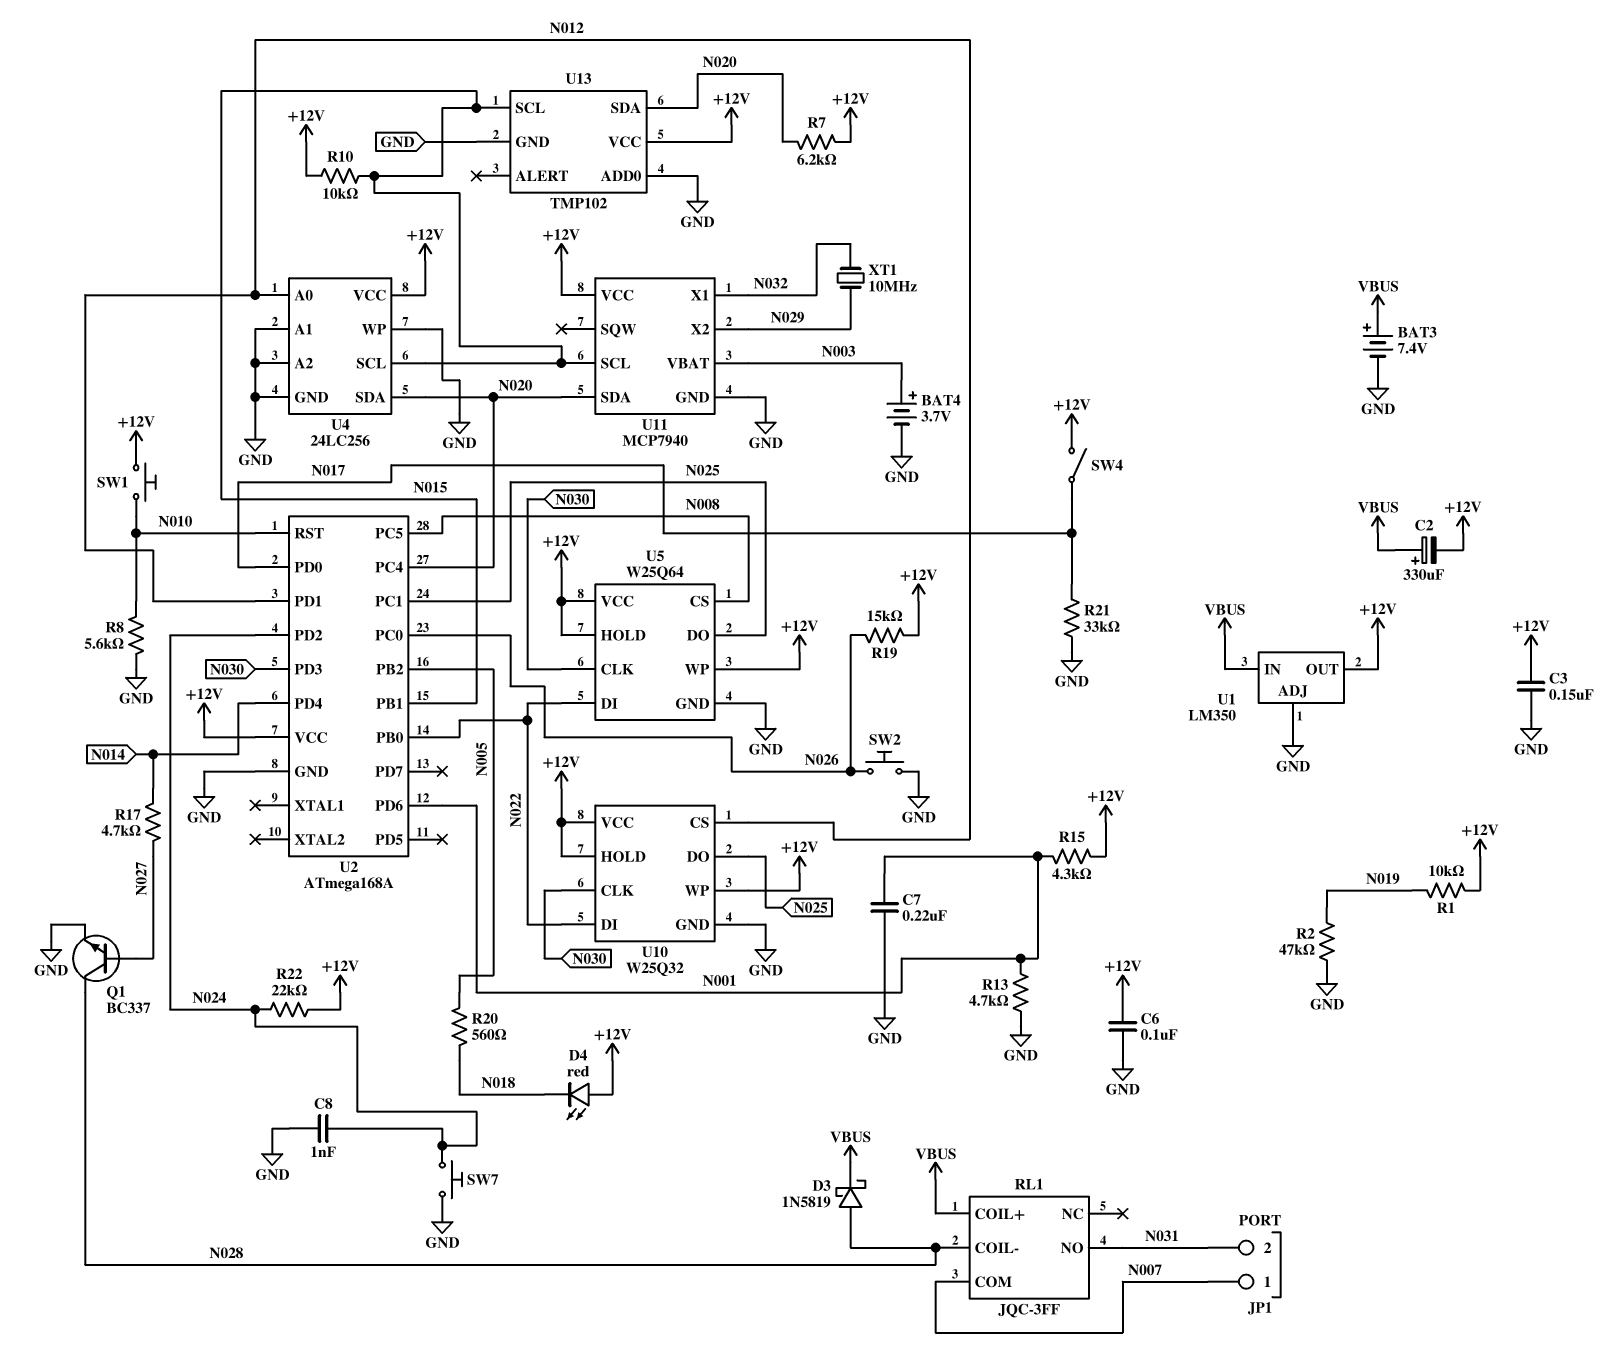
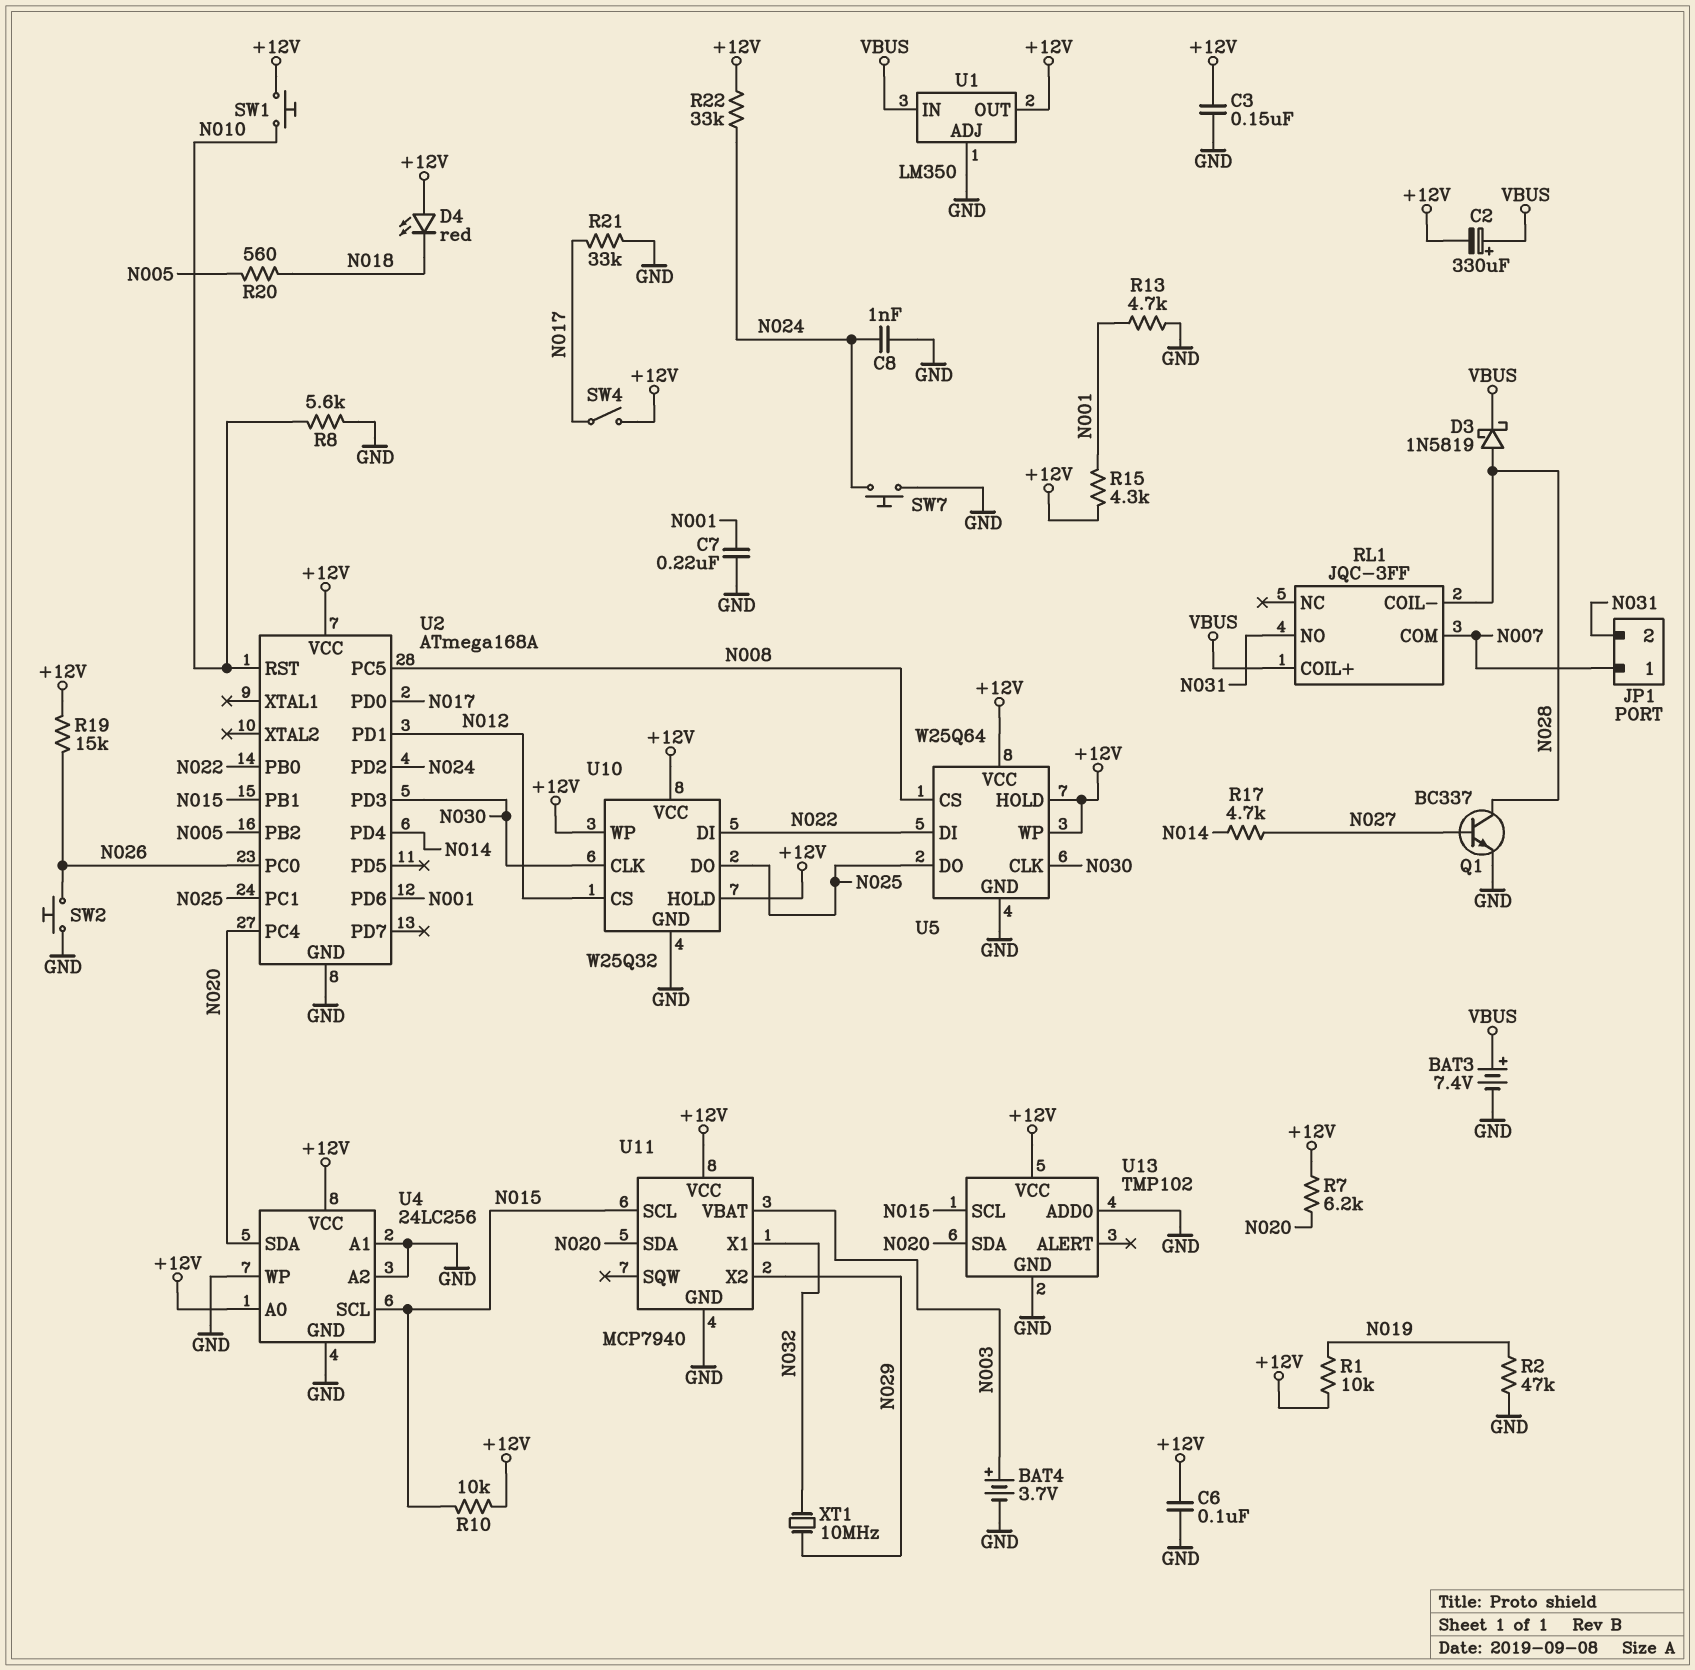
R22: 22k (+12V, N024) -> 33k (+12V, N024)
U4 pin A0: N012 -> +12V

